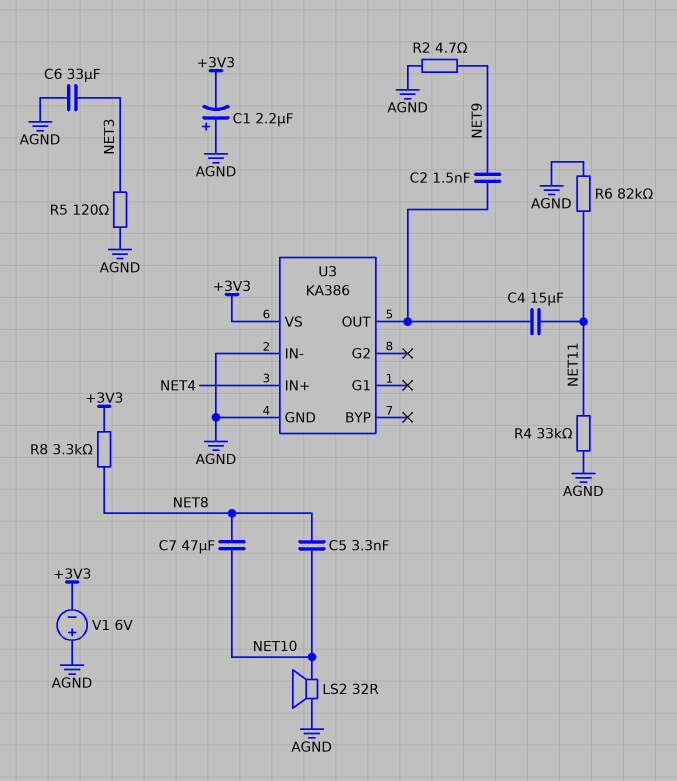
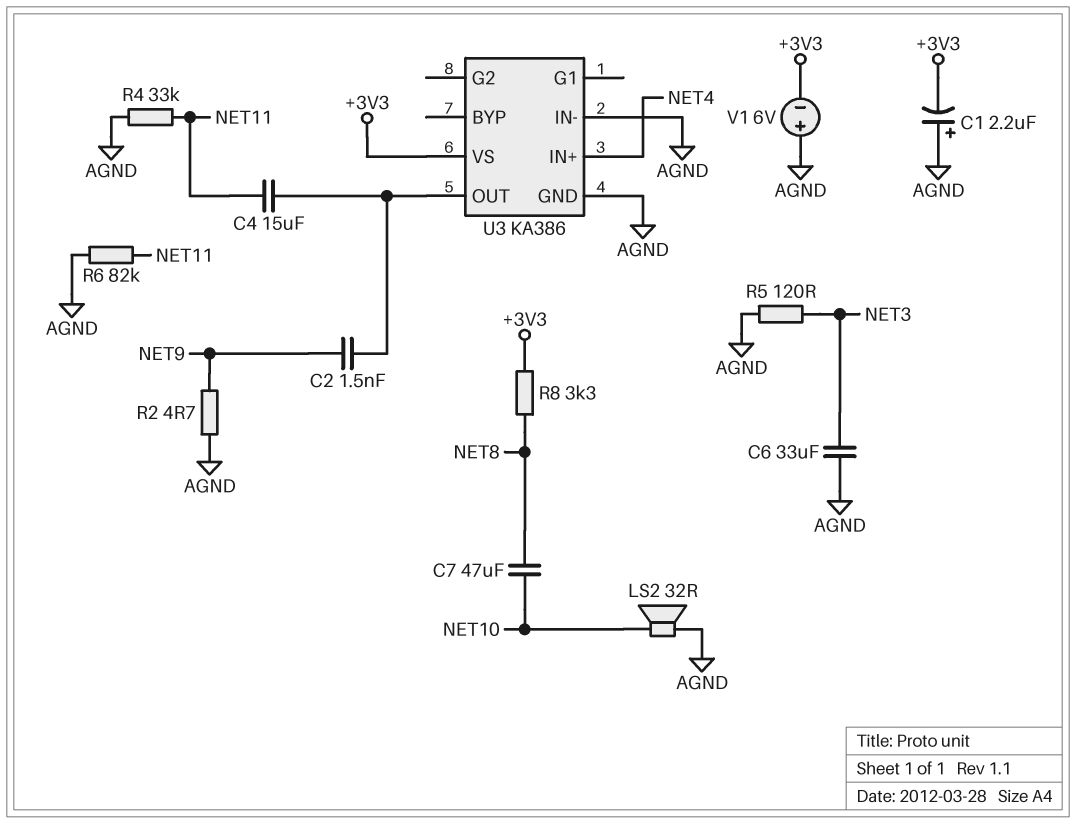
C5: 3.3nF (NET8, NET10) -> none

